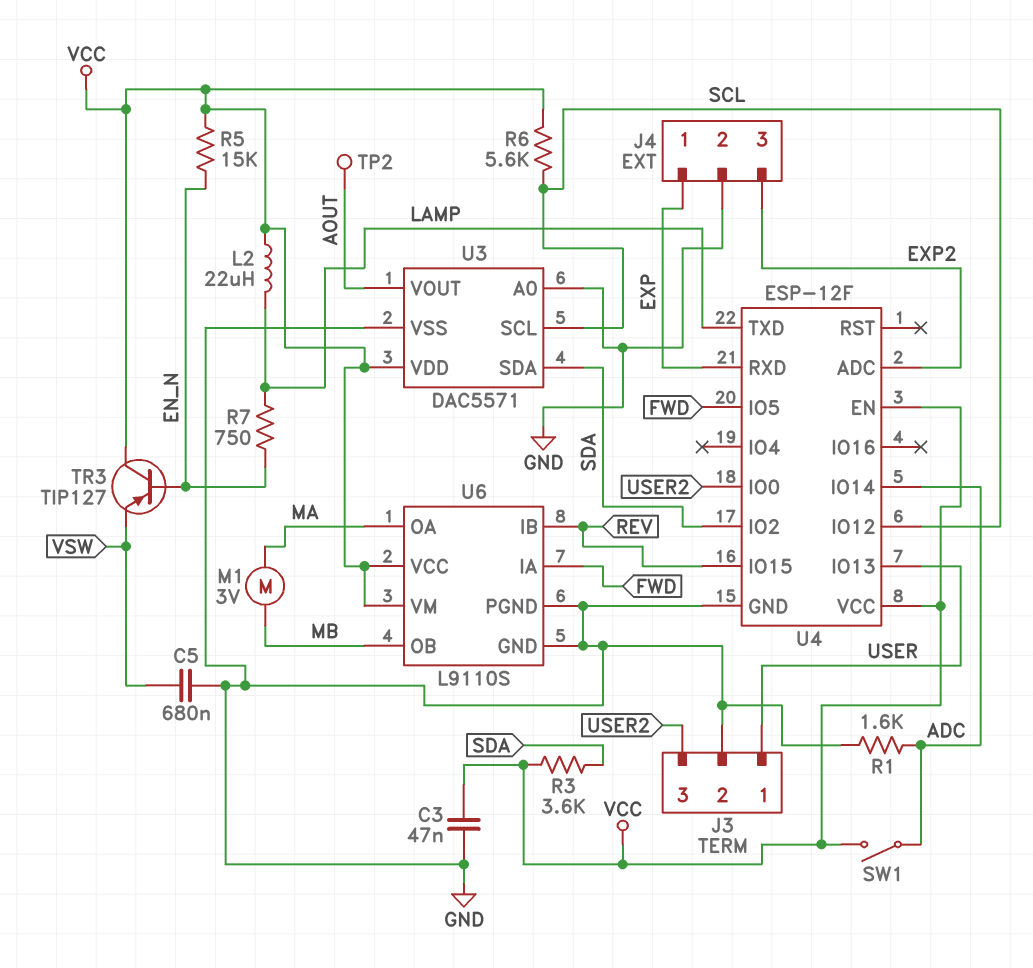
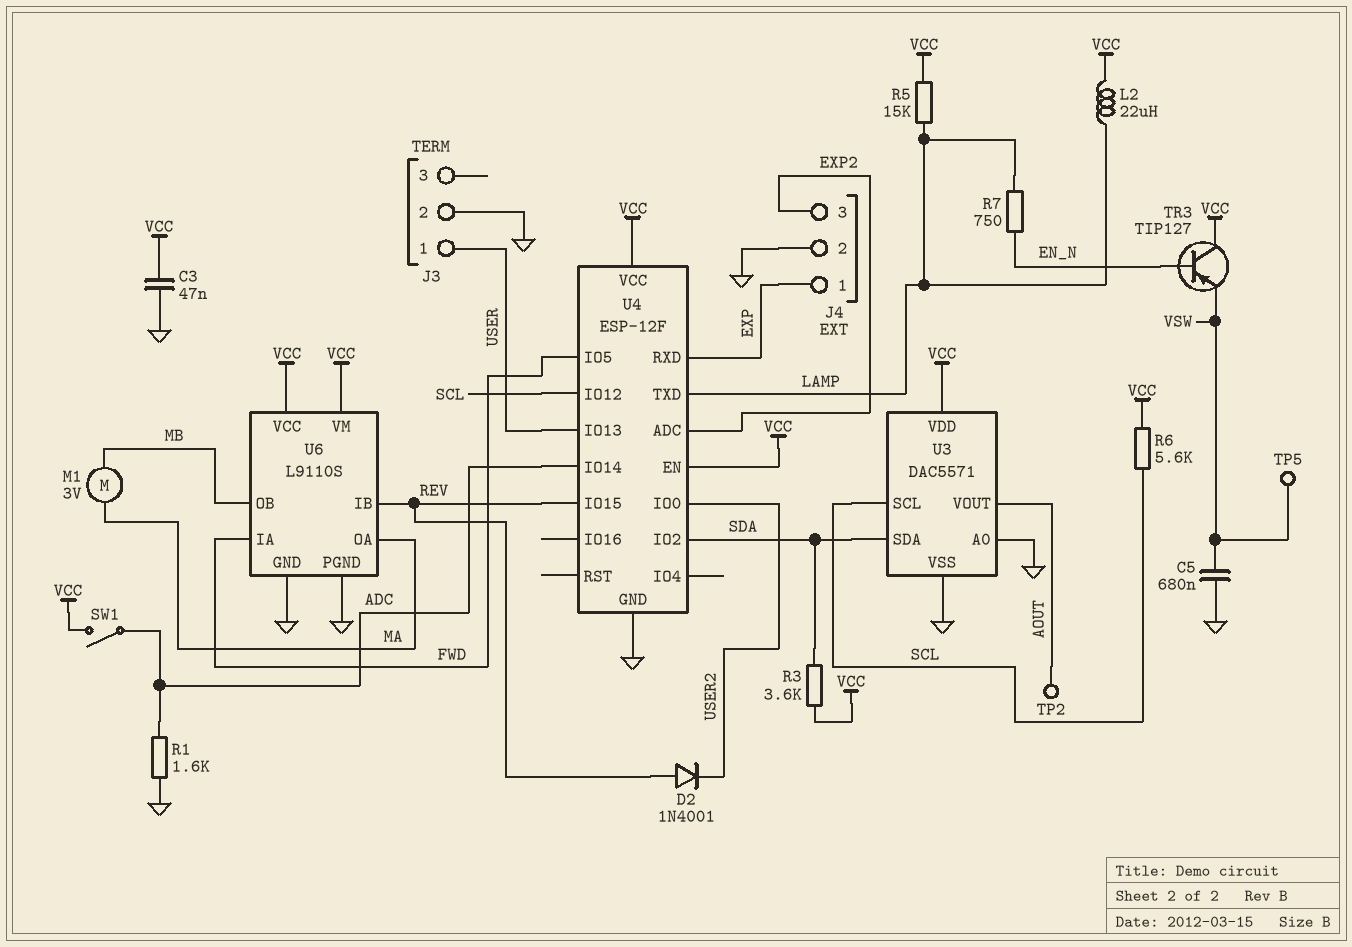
D2: none -> diode 1N4001 (A REV, K USER2)
J3 pin 3: USER2 -> none
R5: 15k (EN_N, VCC) -> 15k (LAMP, VCC)
TP5: none -> test point (VSW)

